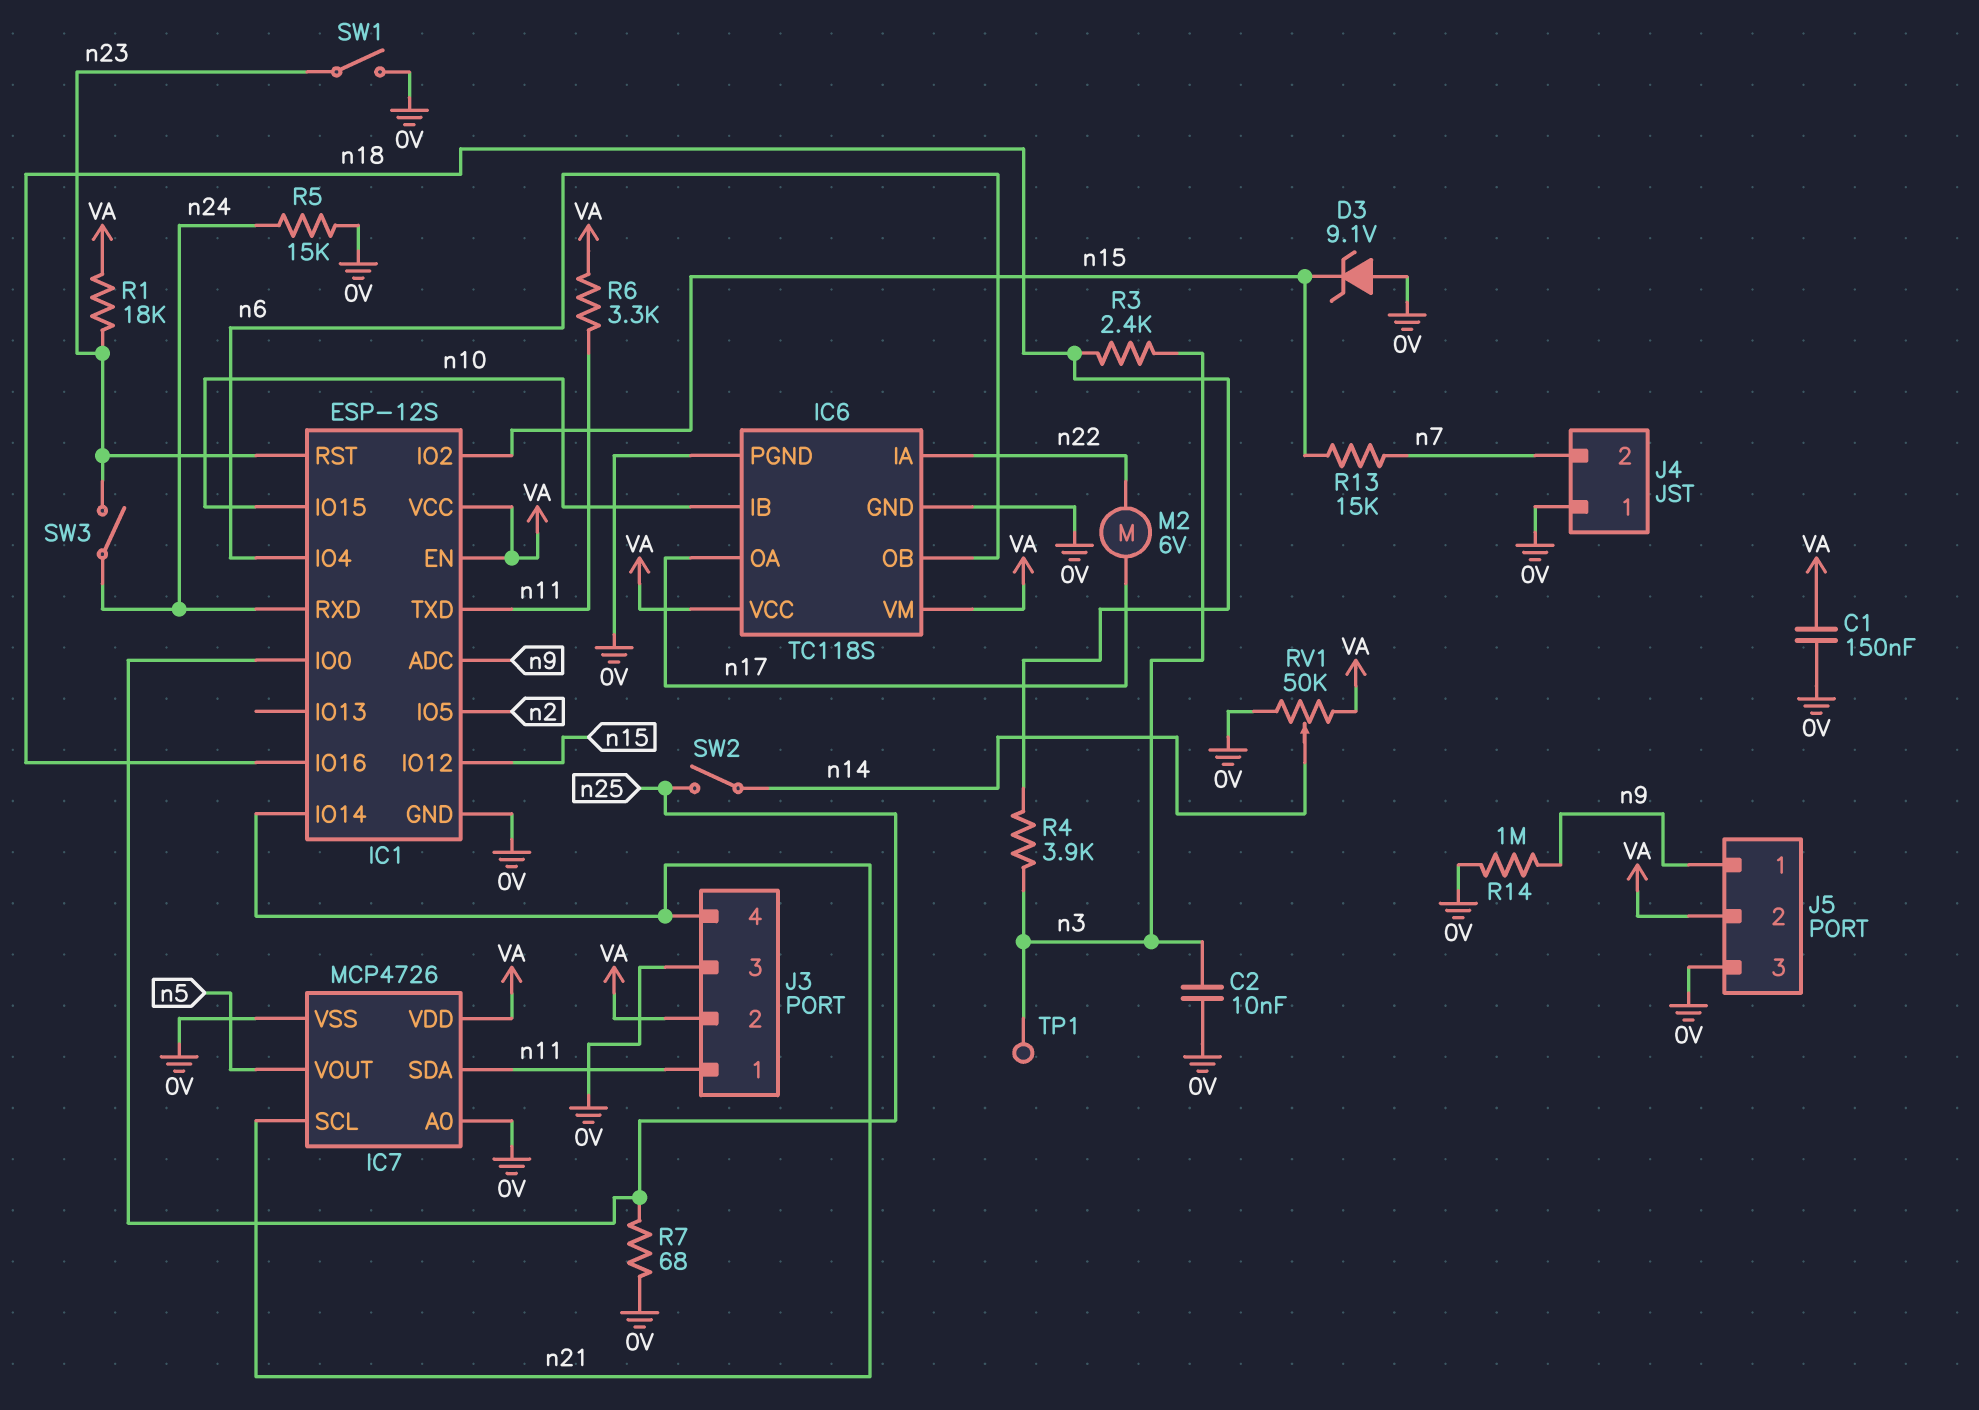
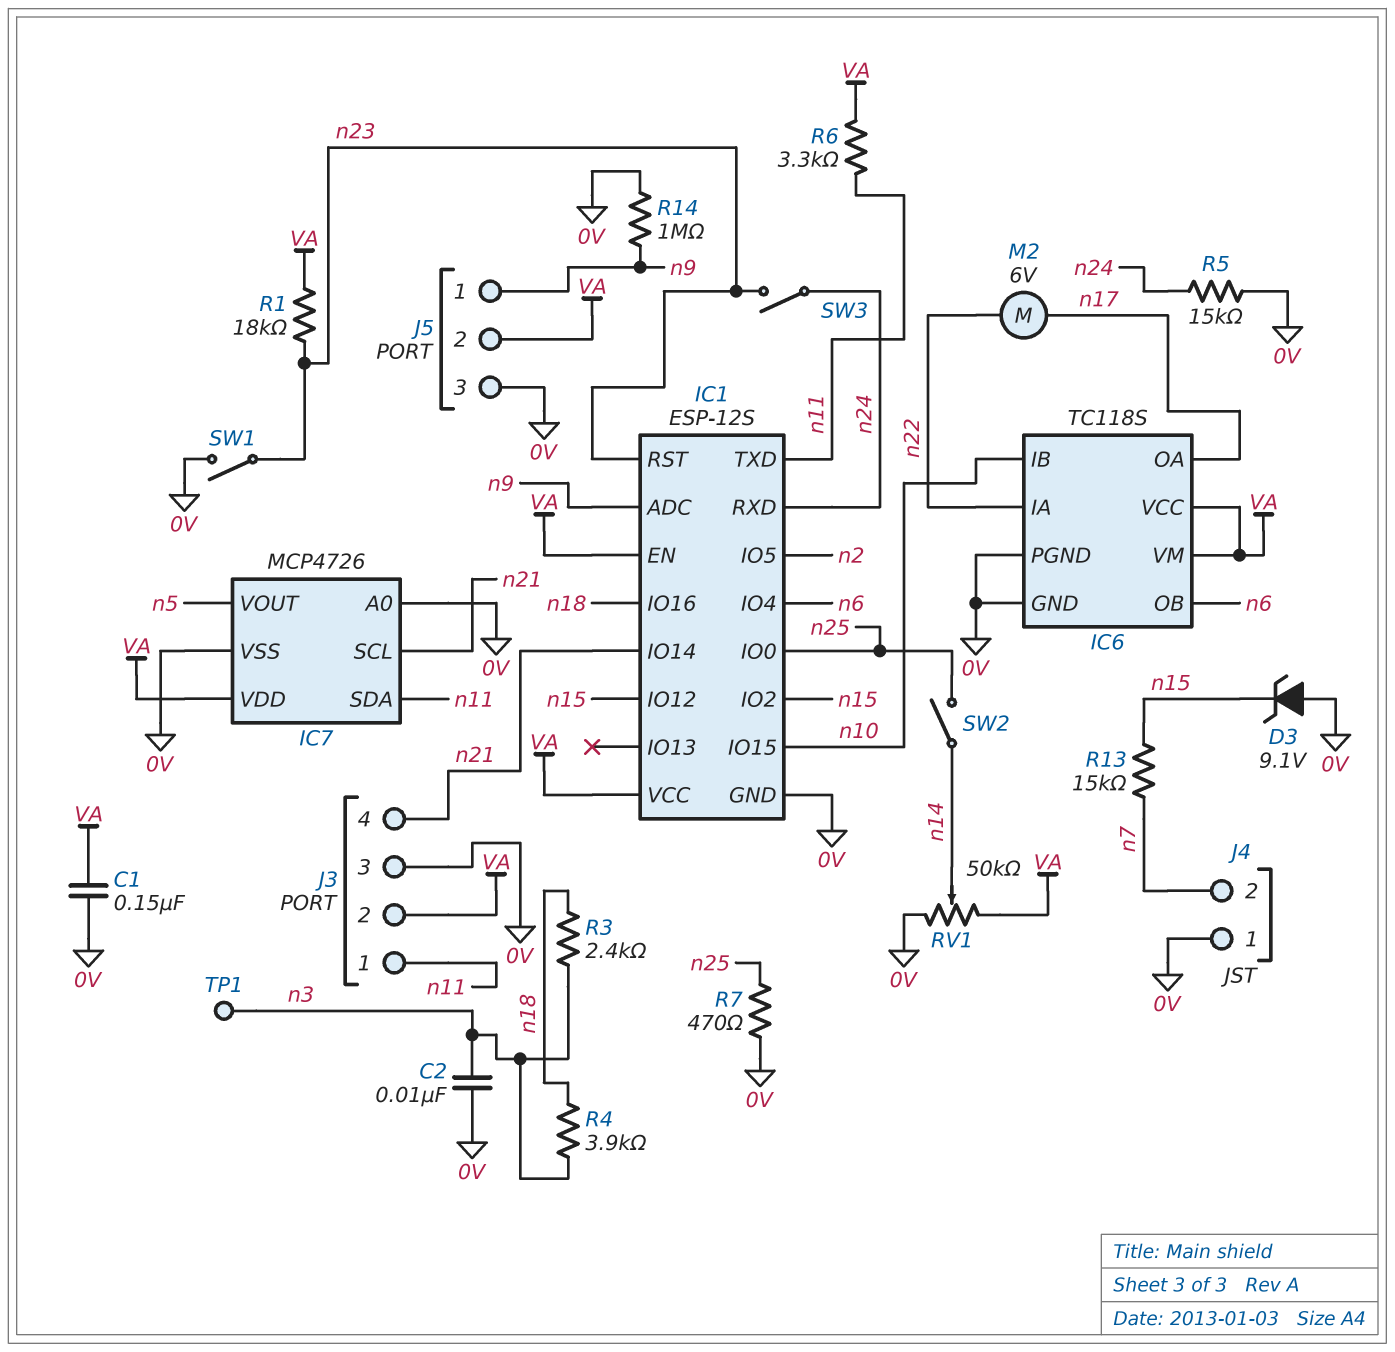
R7: 68 (0V, n25) -> 470 (0V, n25)

